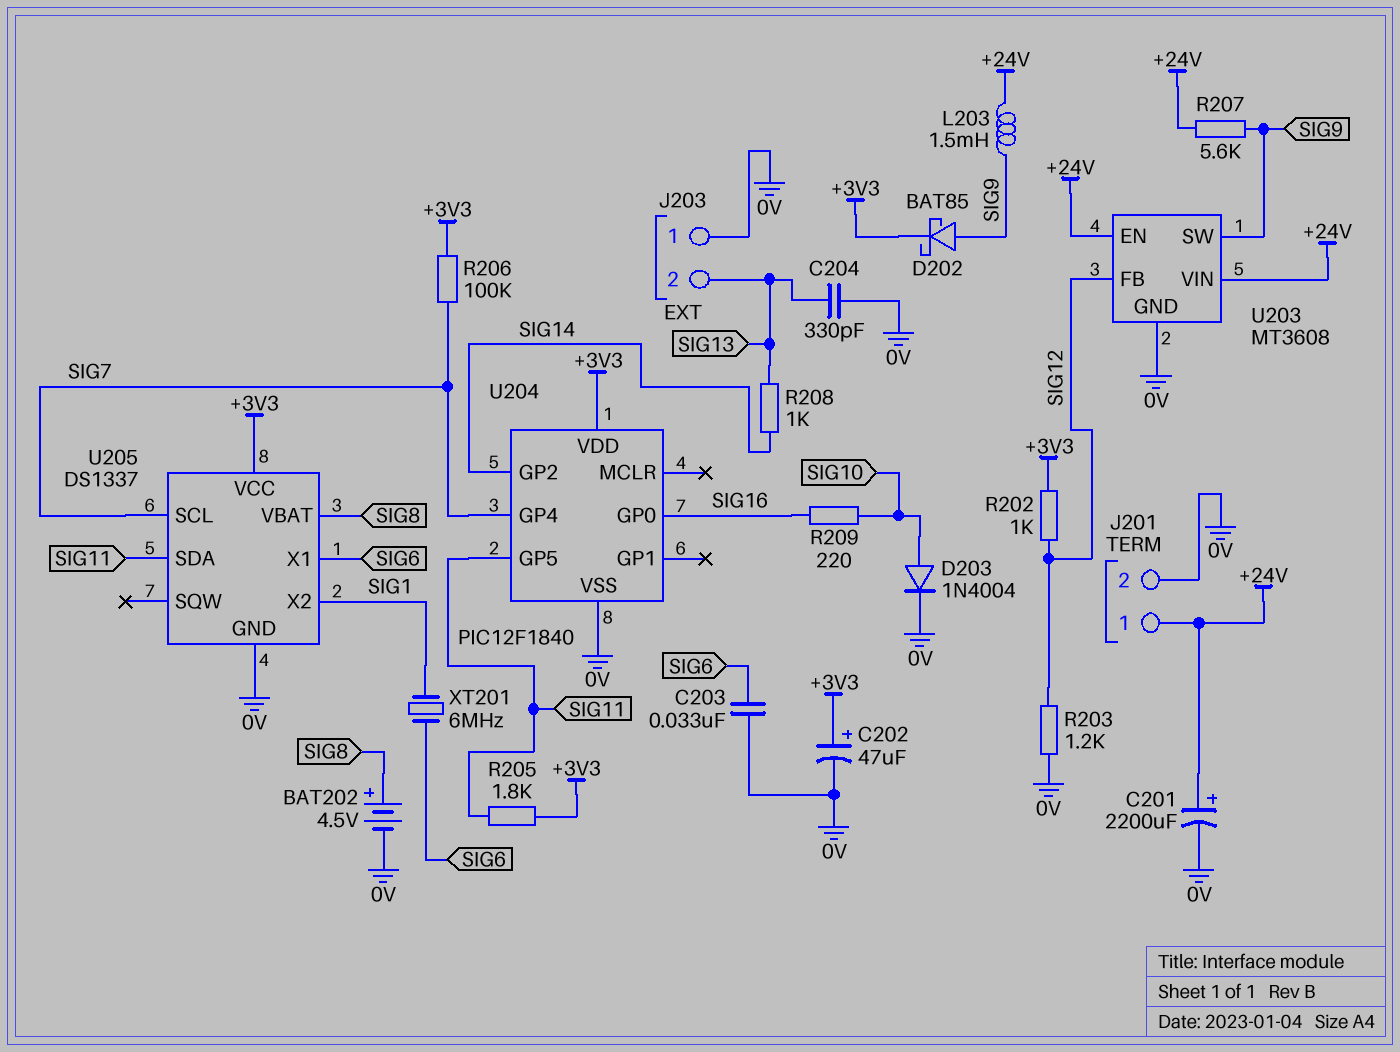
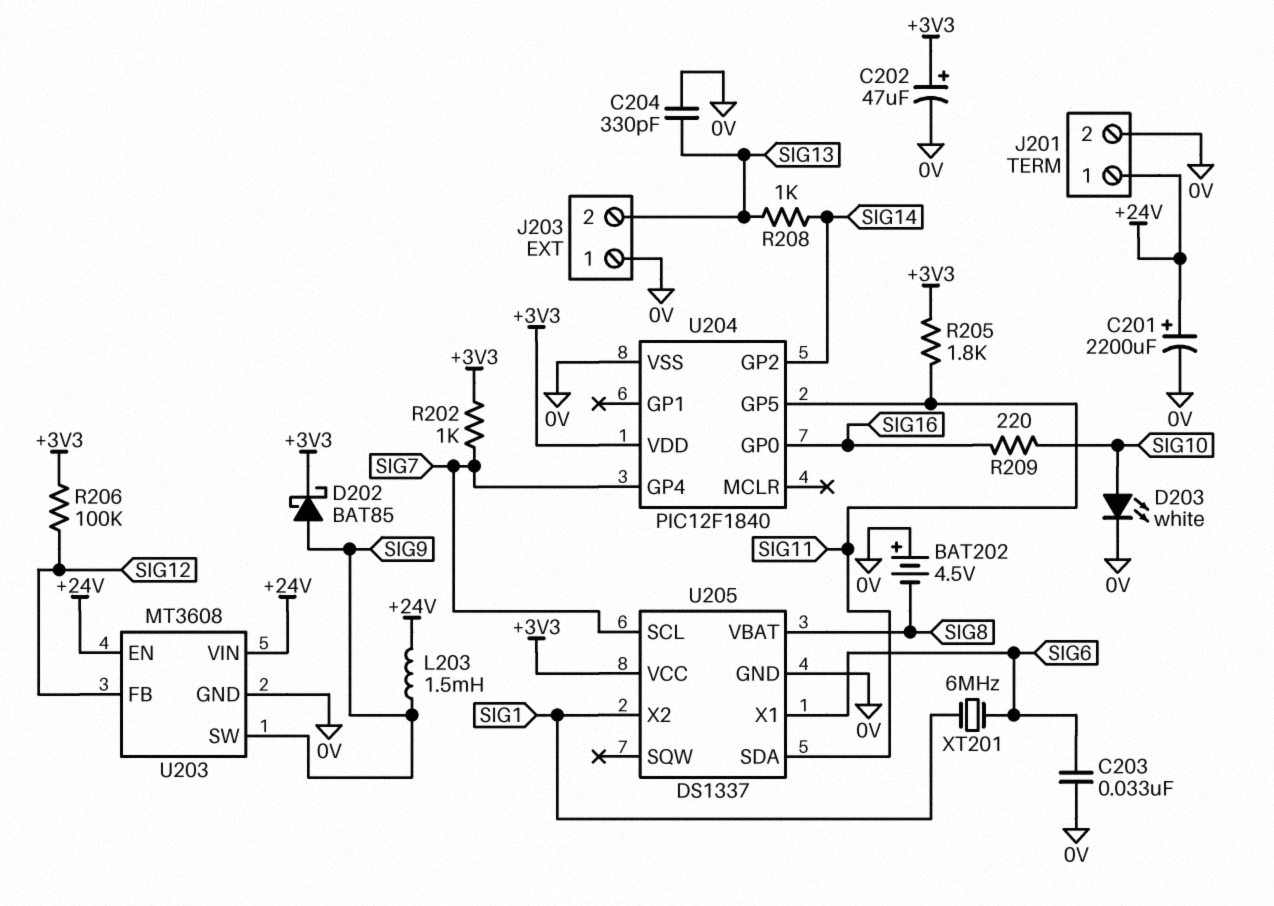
BAT202: 4.5V (plus SIG8, minus 0V) -> 4.5V (plus 0V, minus SIG8)
D203: diode 1N4004 (A SIG10, K 0V) -> LED white (A SIG10, K 0V)
R202: 1k (+3V3, SIG12) -> 1k (+3V3, SIG7)
R203: 1.2k (0V, SIG12) -> none
R206: 100k (+3V3, SIG7) -> 100k (+3V3, SIG12)
R207: 5.6k (+24V, SIG9) -> none

